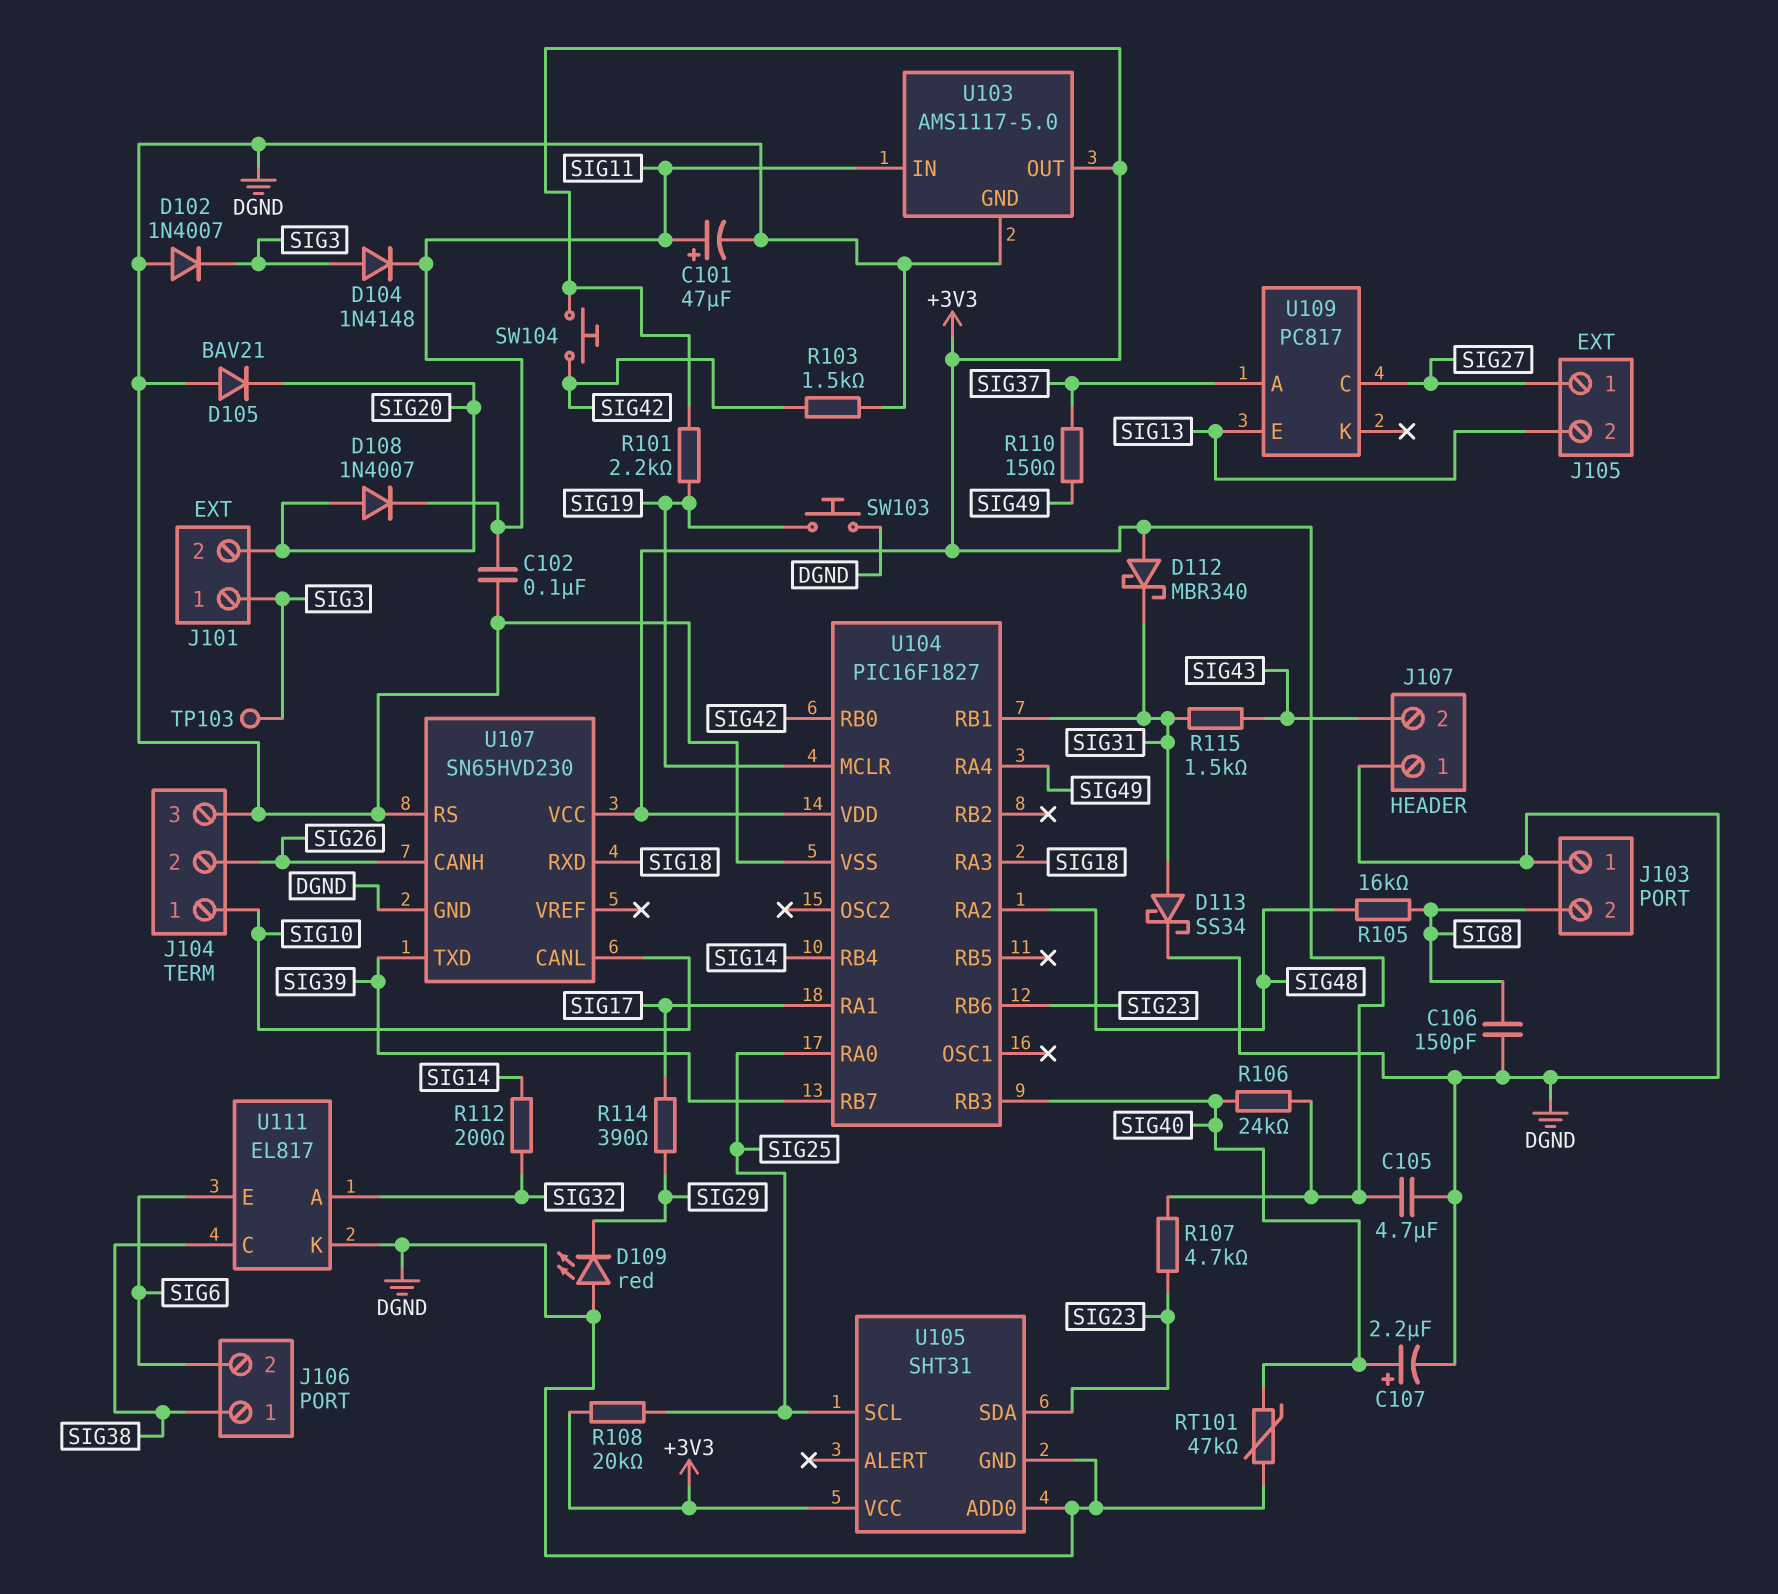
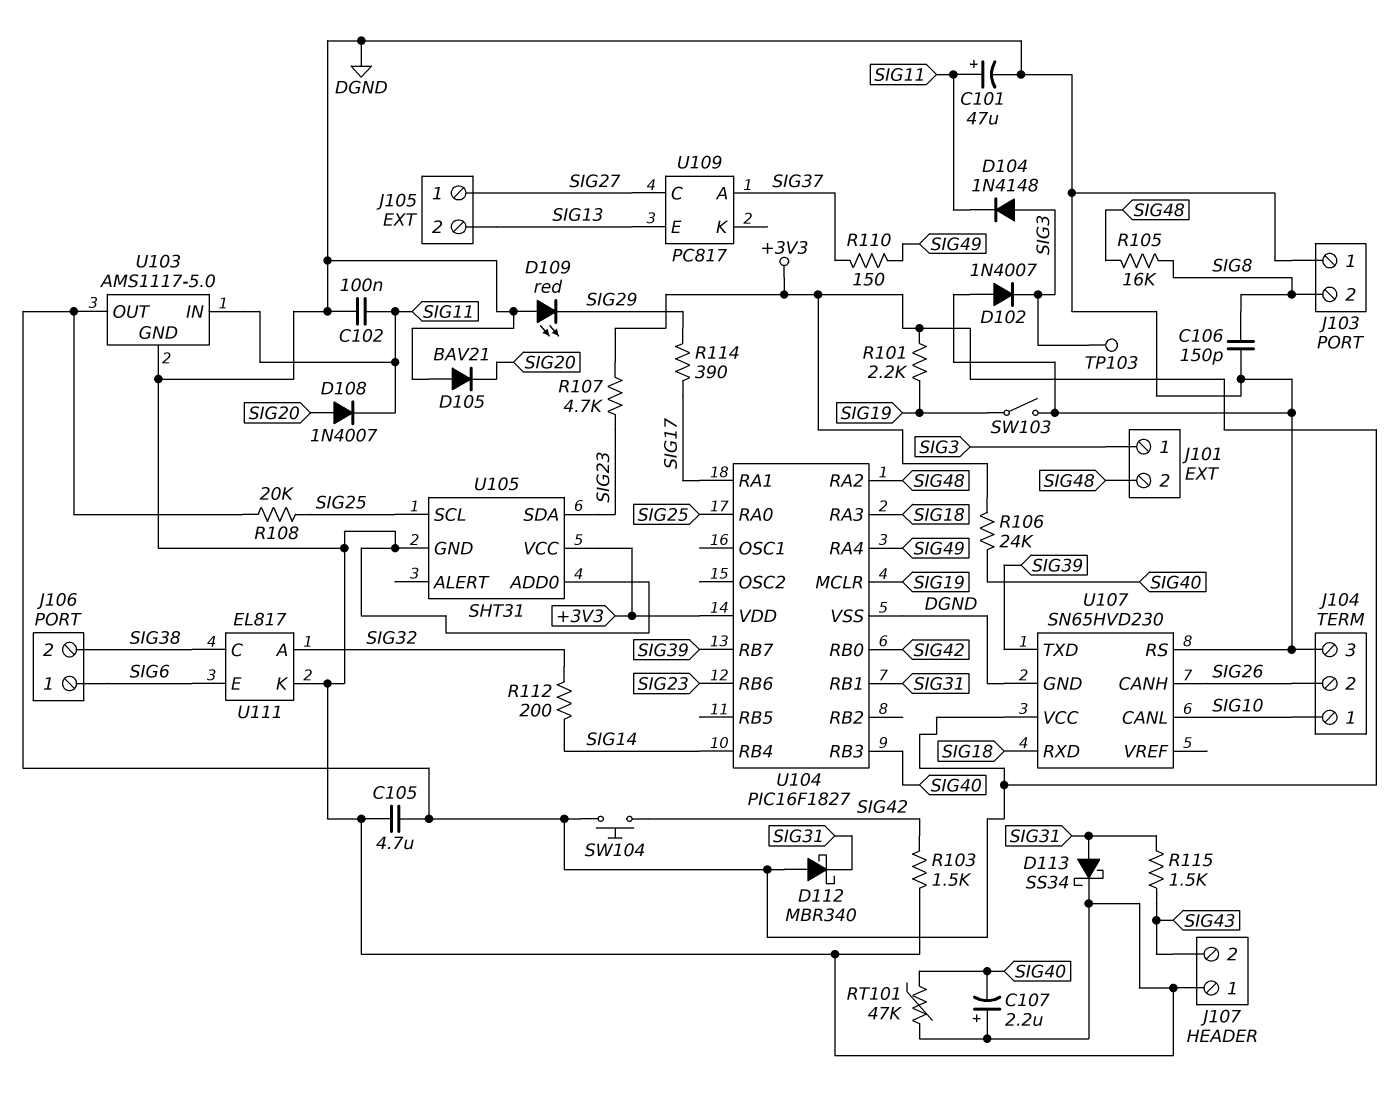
C107: 2.2uF (plus SIG40, minus DGND) -> 2.2uF (plus DGND, minus SIG40)
J101 pin 2: SIG20 -> SIG48
J106 pin 1: SIG38 -> SIG6
J106 pin 2: SIG6 -> SIG38
SW103: button (DGND, SIG19) -> switch (DGND, SIG19)

